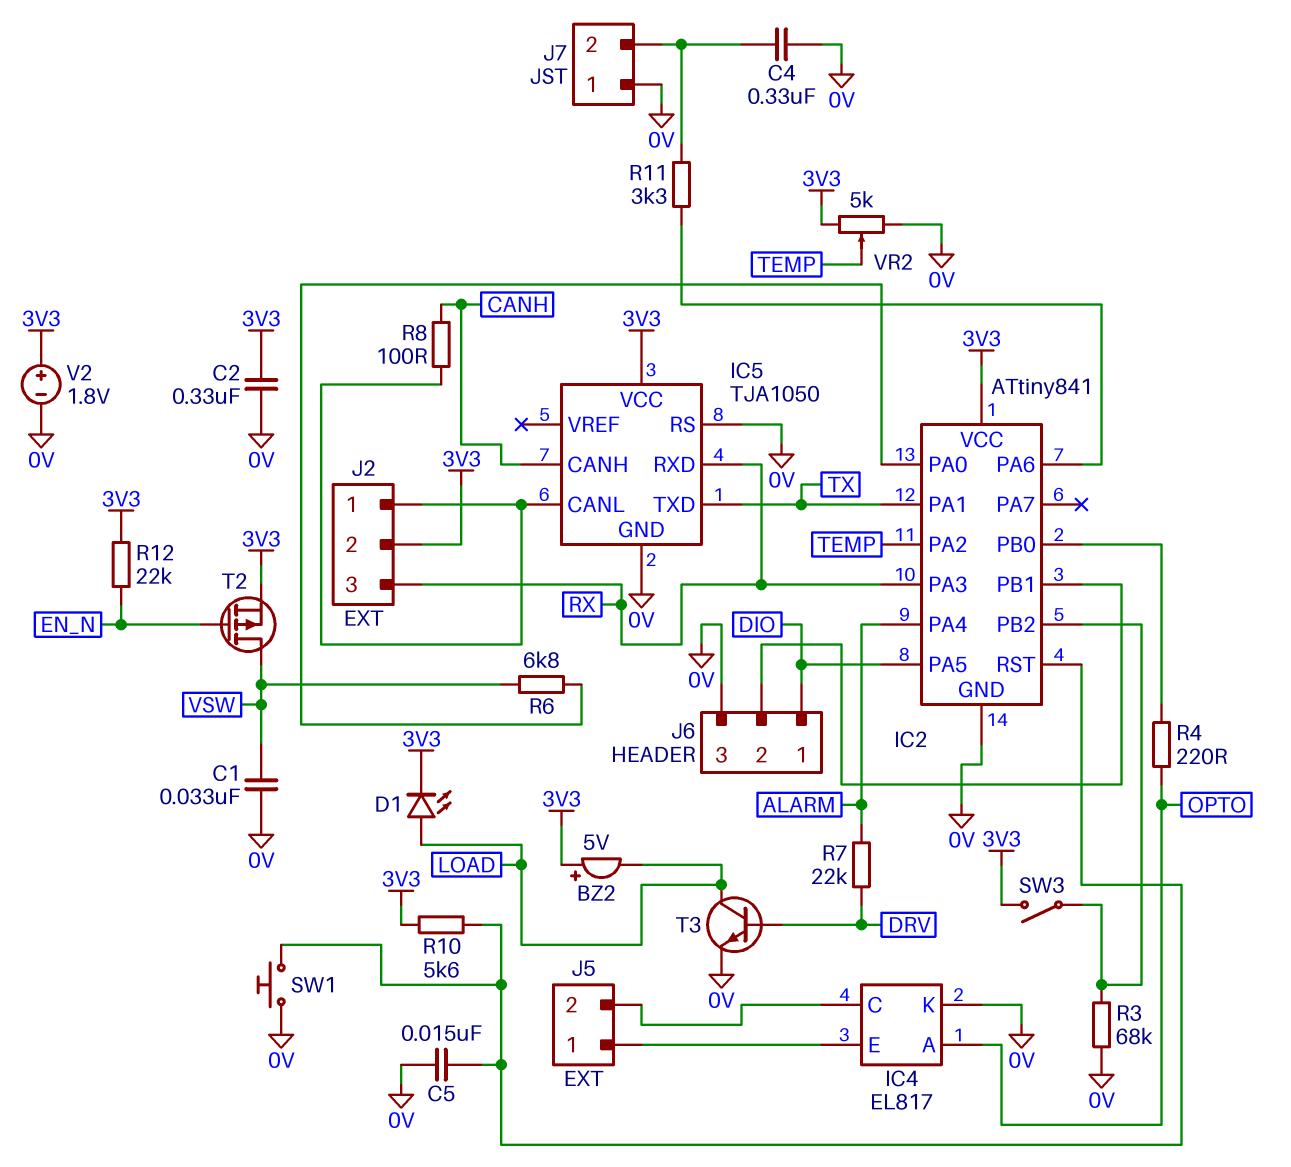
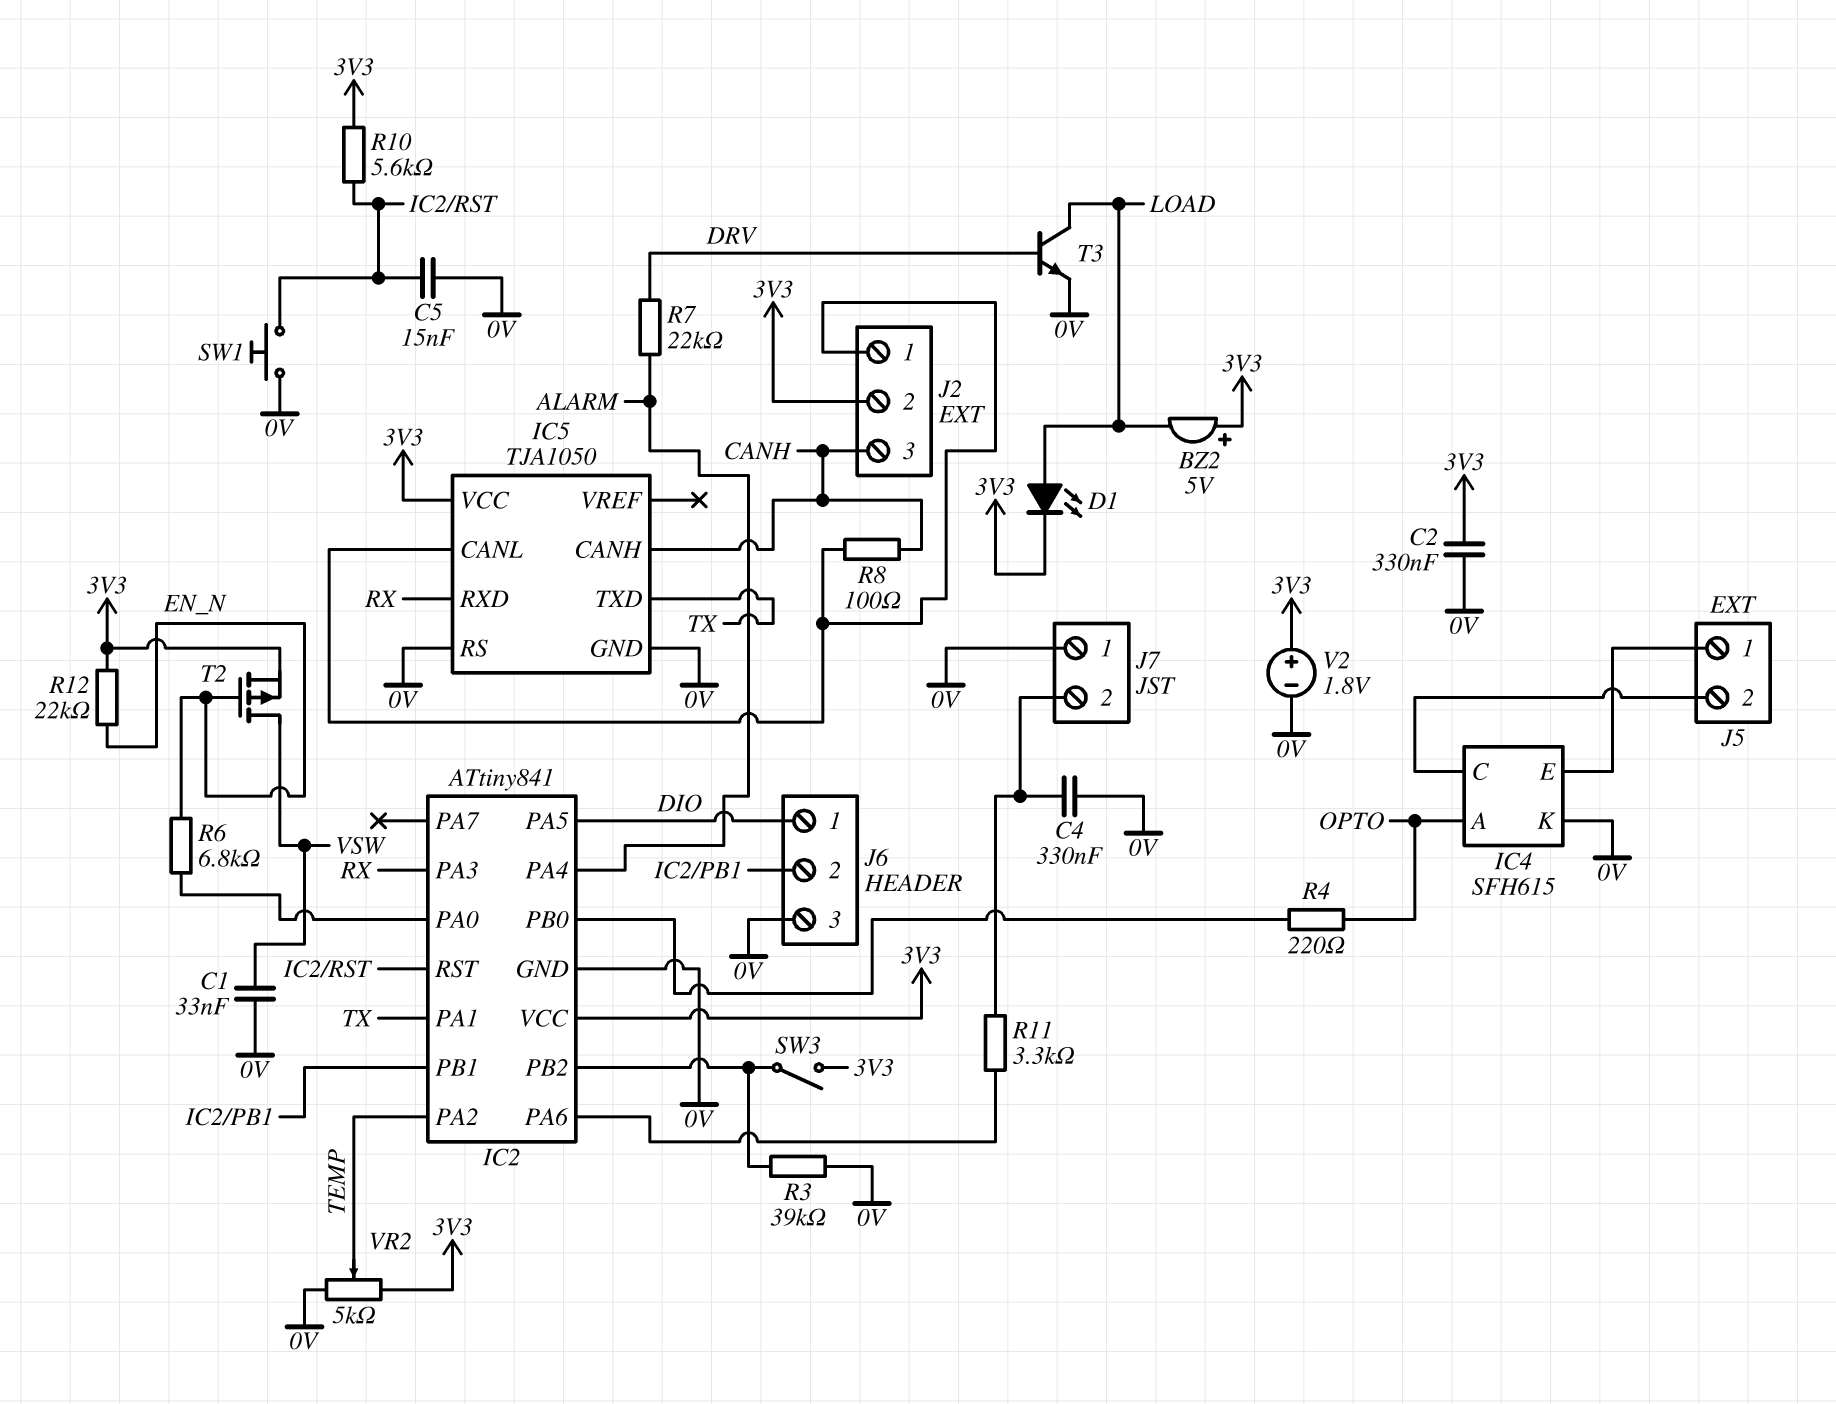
IC4: EL817 -> SFH615
J2 pin 3: RX -> CANH
R3: 68k (0V, IC2/PB2) -> 39k (0V, IC2/PB2)
R6: 6.8k (IC2/PA0, VSW) -> 6.8k (EN_N, IC2/PA0)

